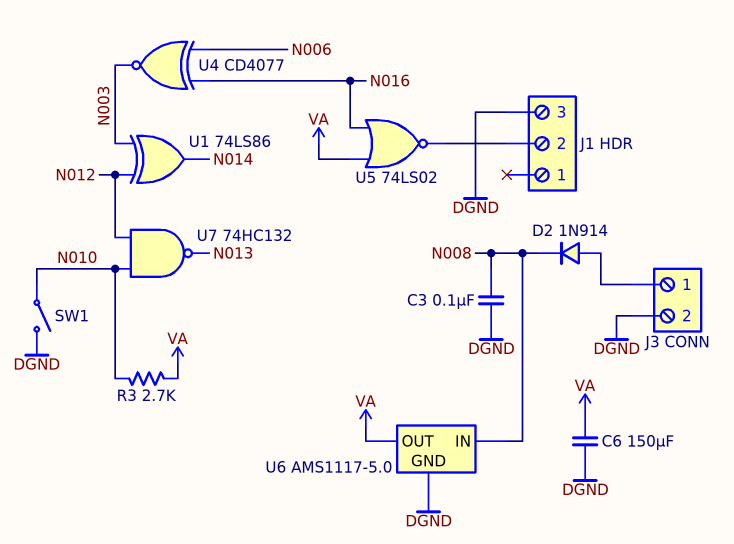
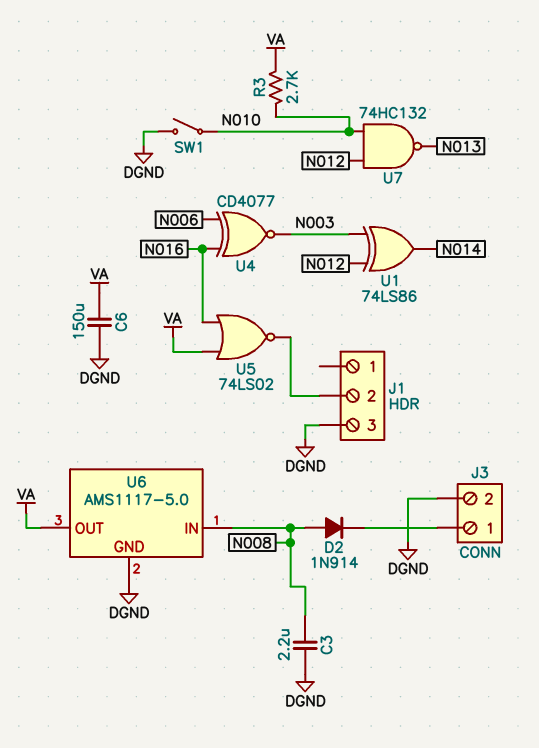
C3: 100nF (DGND, N008) -> 2.2uF (DGND, N008)
D2: diode 1N914 (A J3/1, K N008) -> diode 1N914 (A N008, K J3/1)

